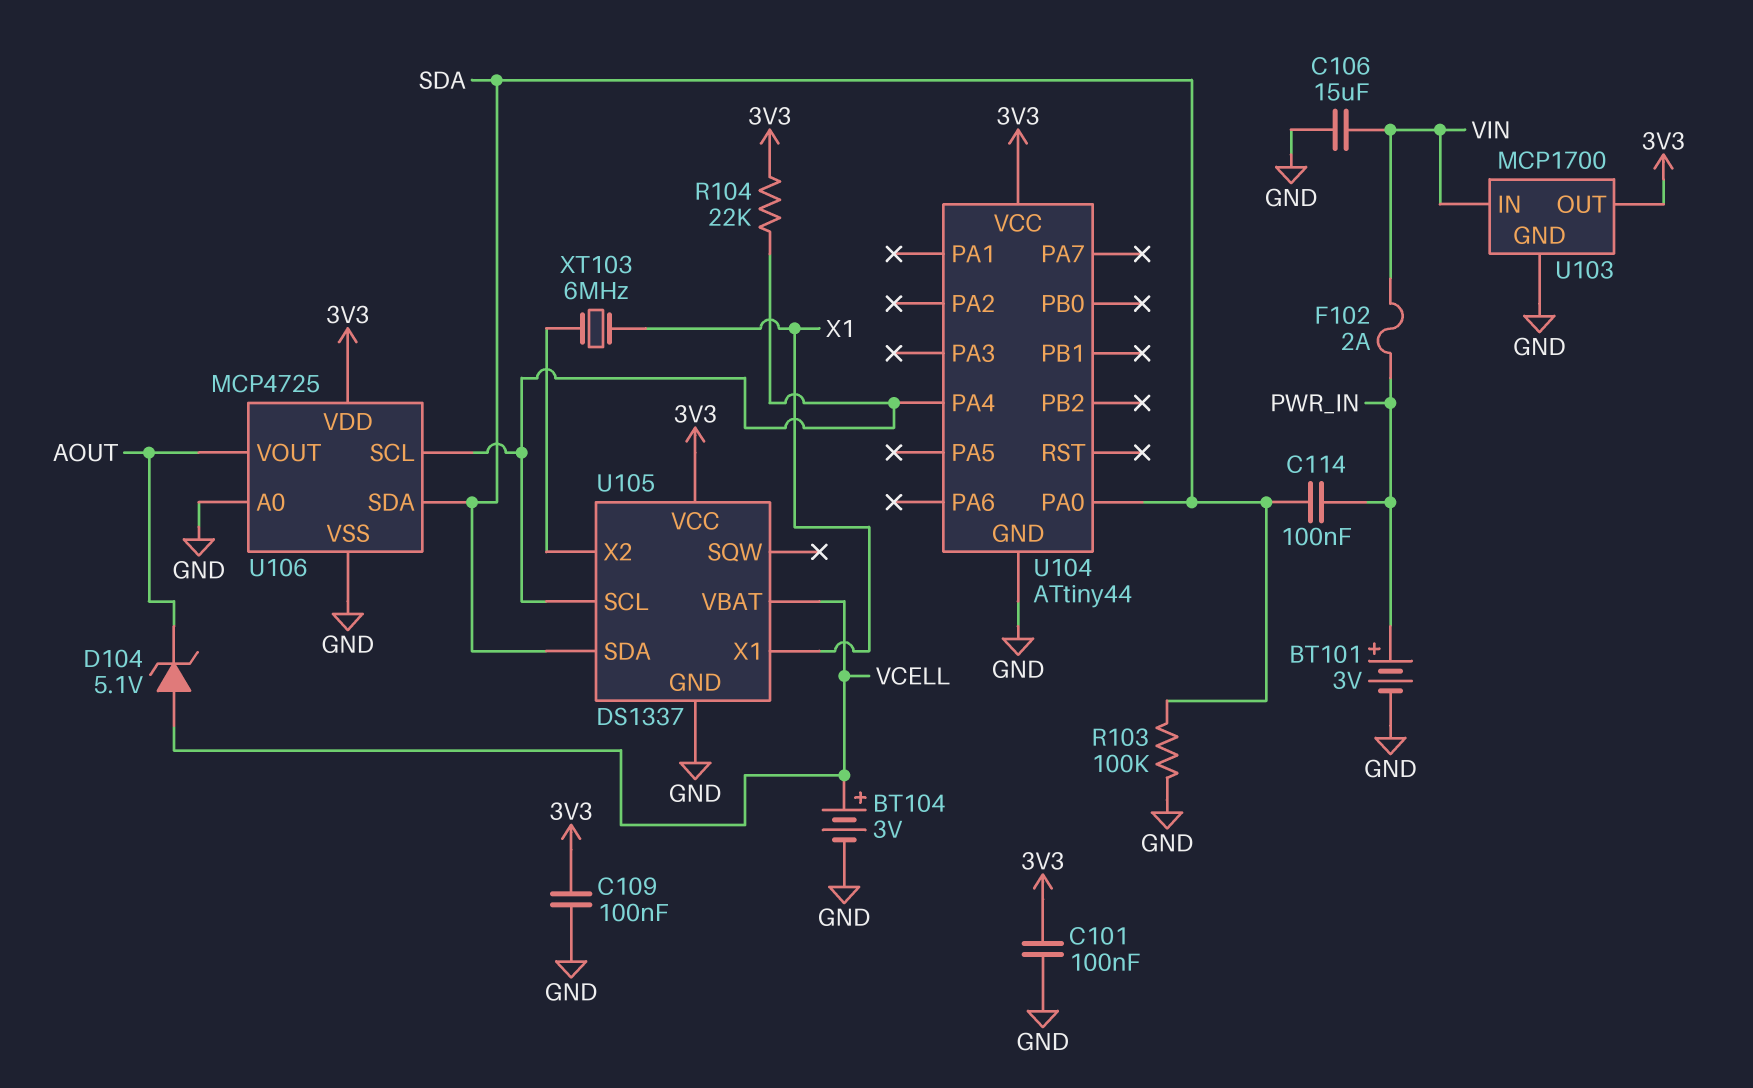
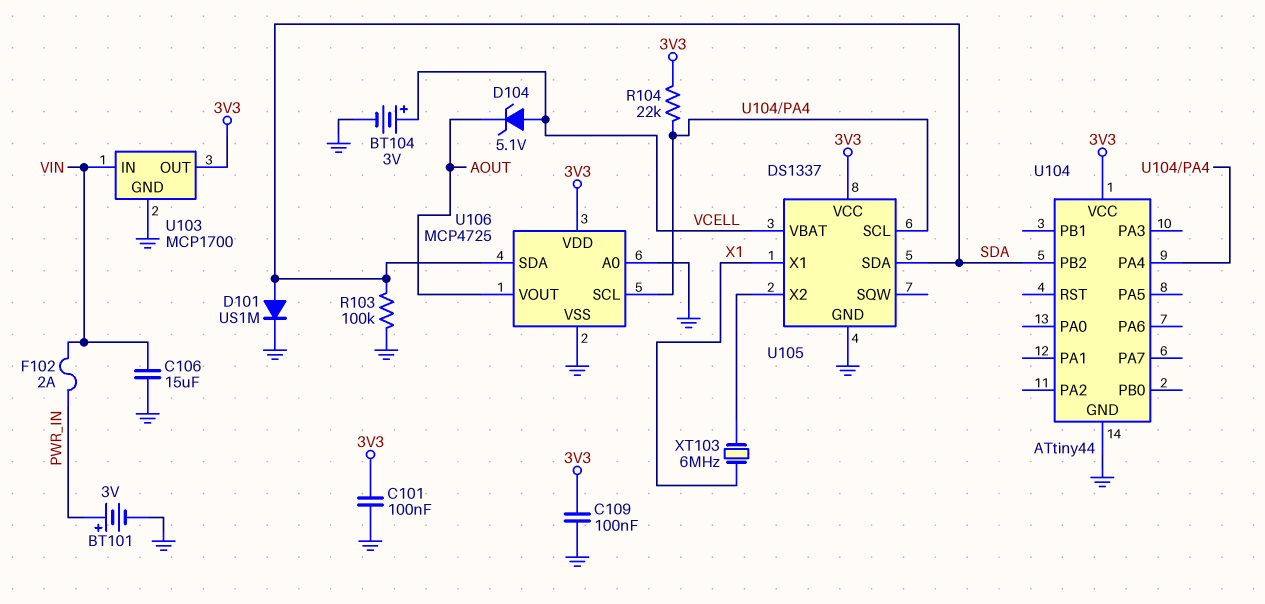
C114: 100nF (PWR_IN, SDA) -> none
D101: none -> diode US1M (A SDA, K GND)
U104 pin PA0: SDA -> none
U104 pin PB2: none -> SDA

